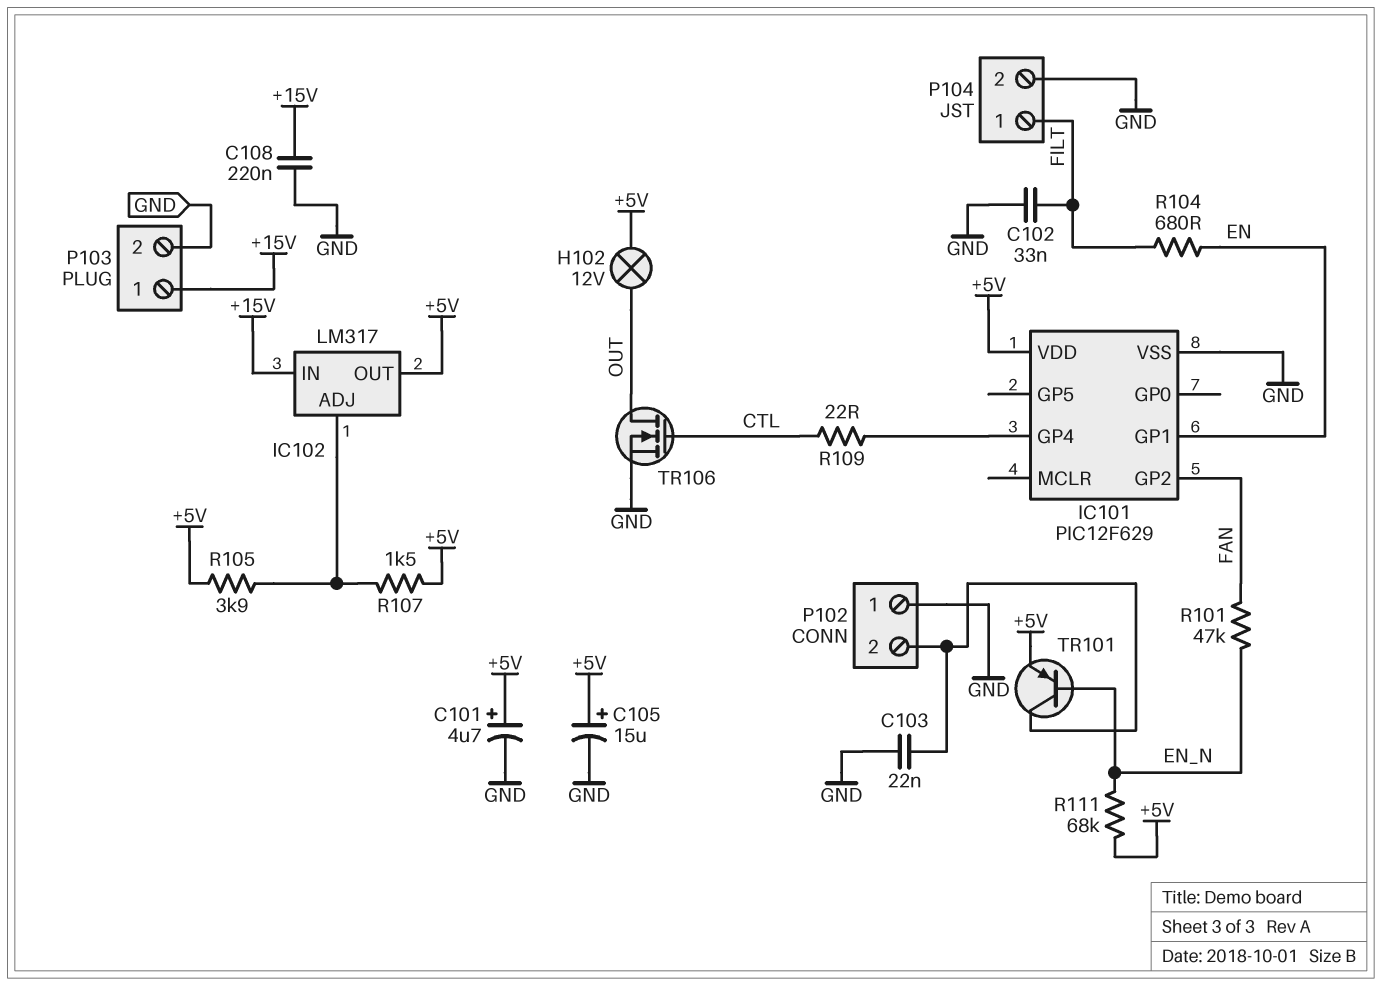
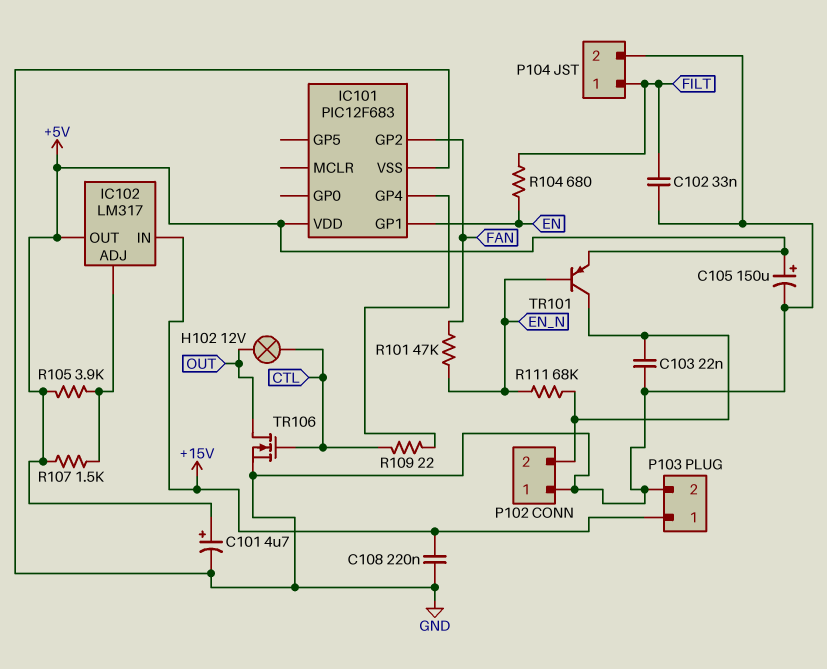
C105: 15uF (plus +5V, minus GND) -> 150uF (plus +5V, minus GND)
H102: lamp 12V (+5V, OUT) -> lamp 12V (CTL, OUT)
IC101: PIC12F629 -> PIC12F683
R111: 68k (+5V, EN_N) -> 68k (EN_N, P102/2)

